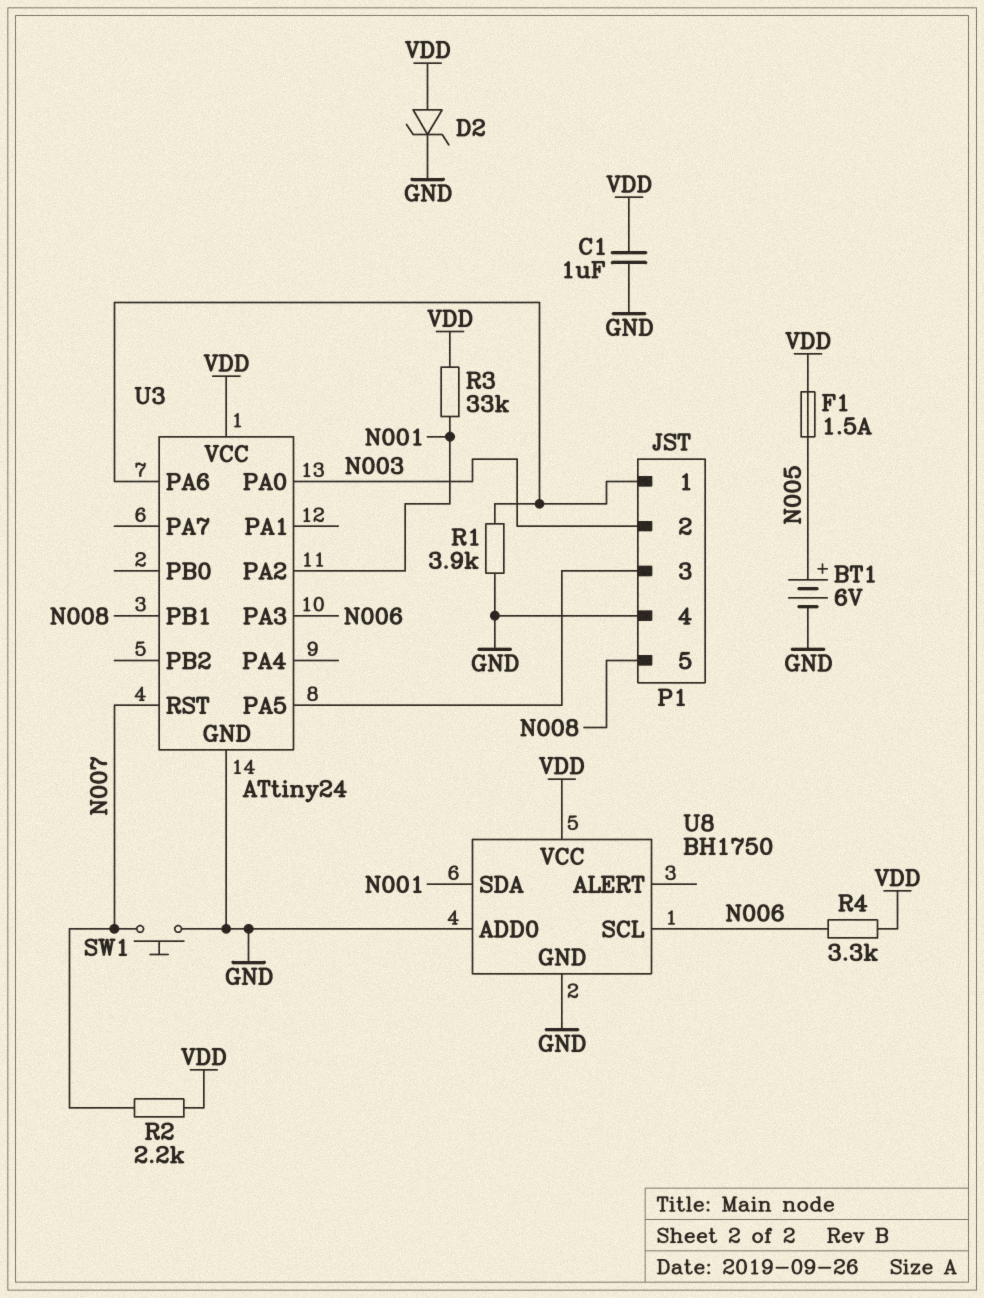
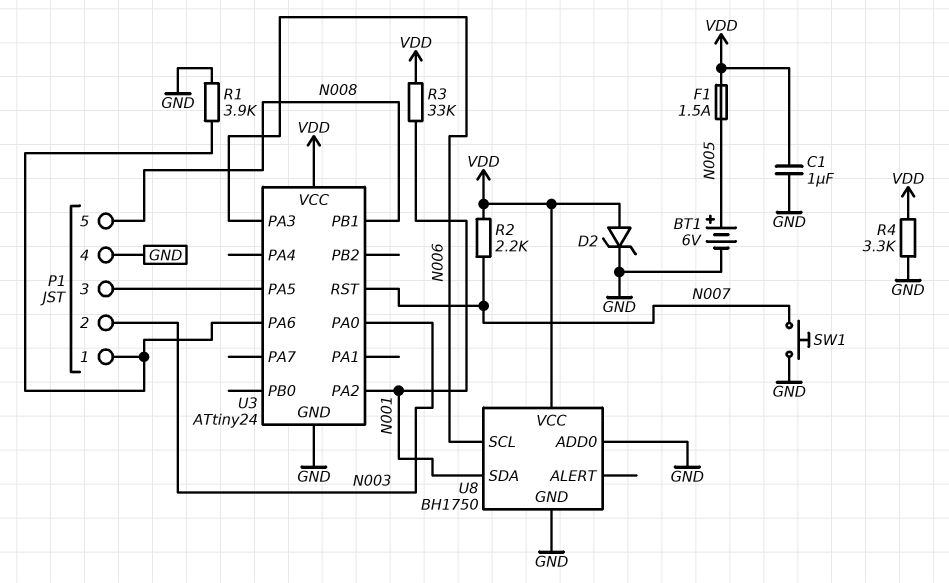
R4: 3.3k (N006, VDD) -> 3.3k (GND, VDD)

